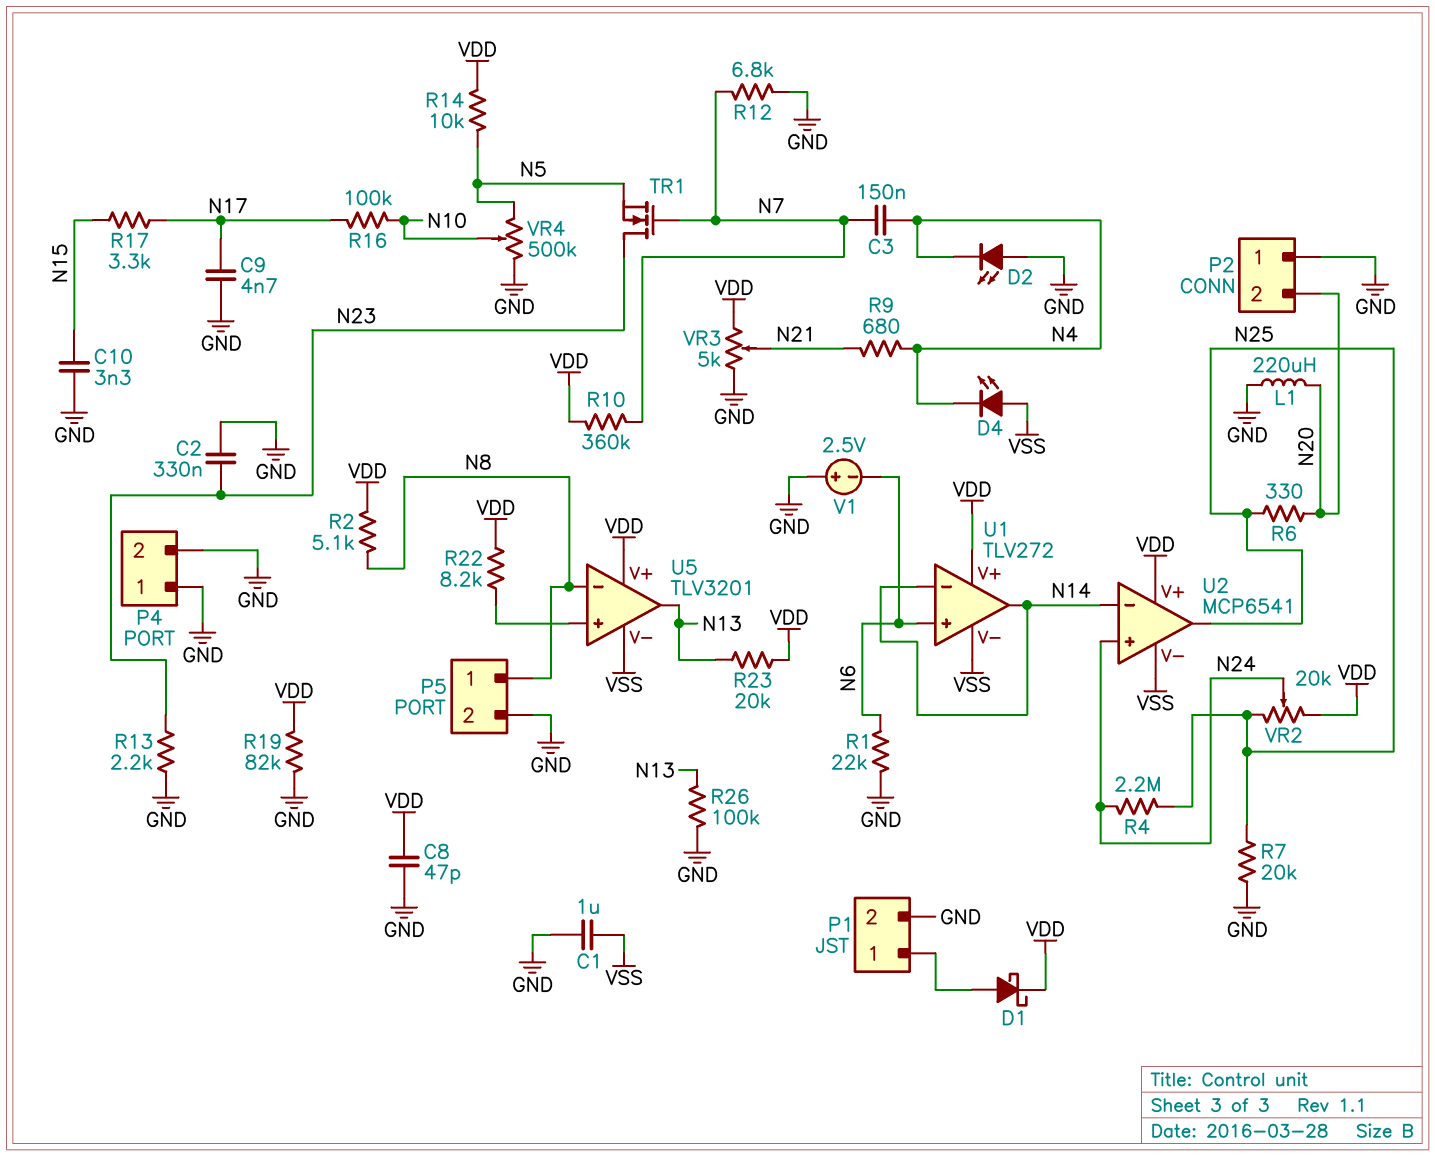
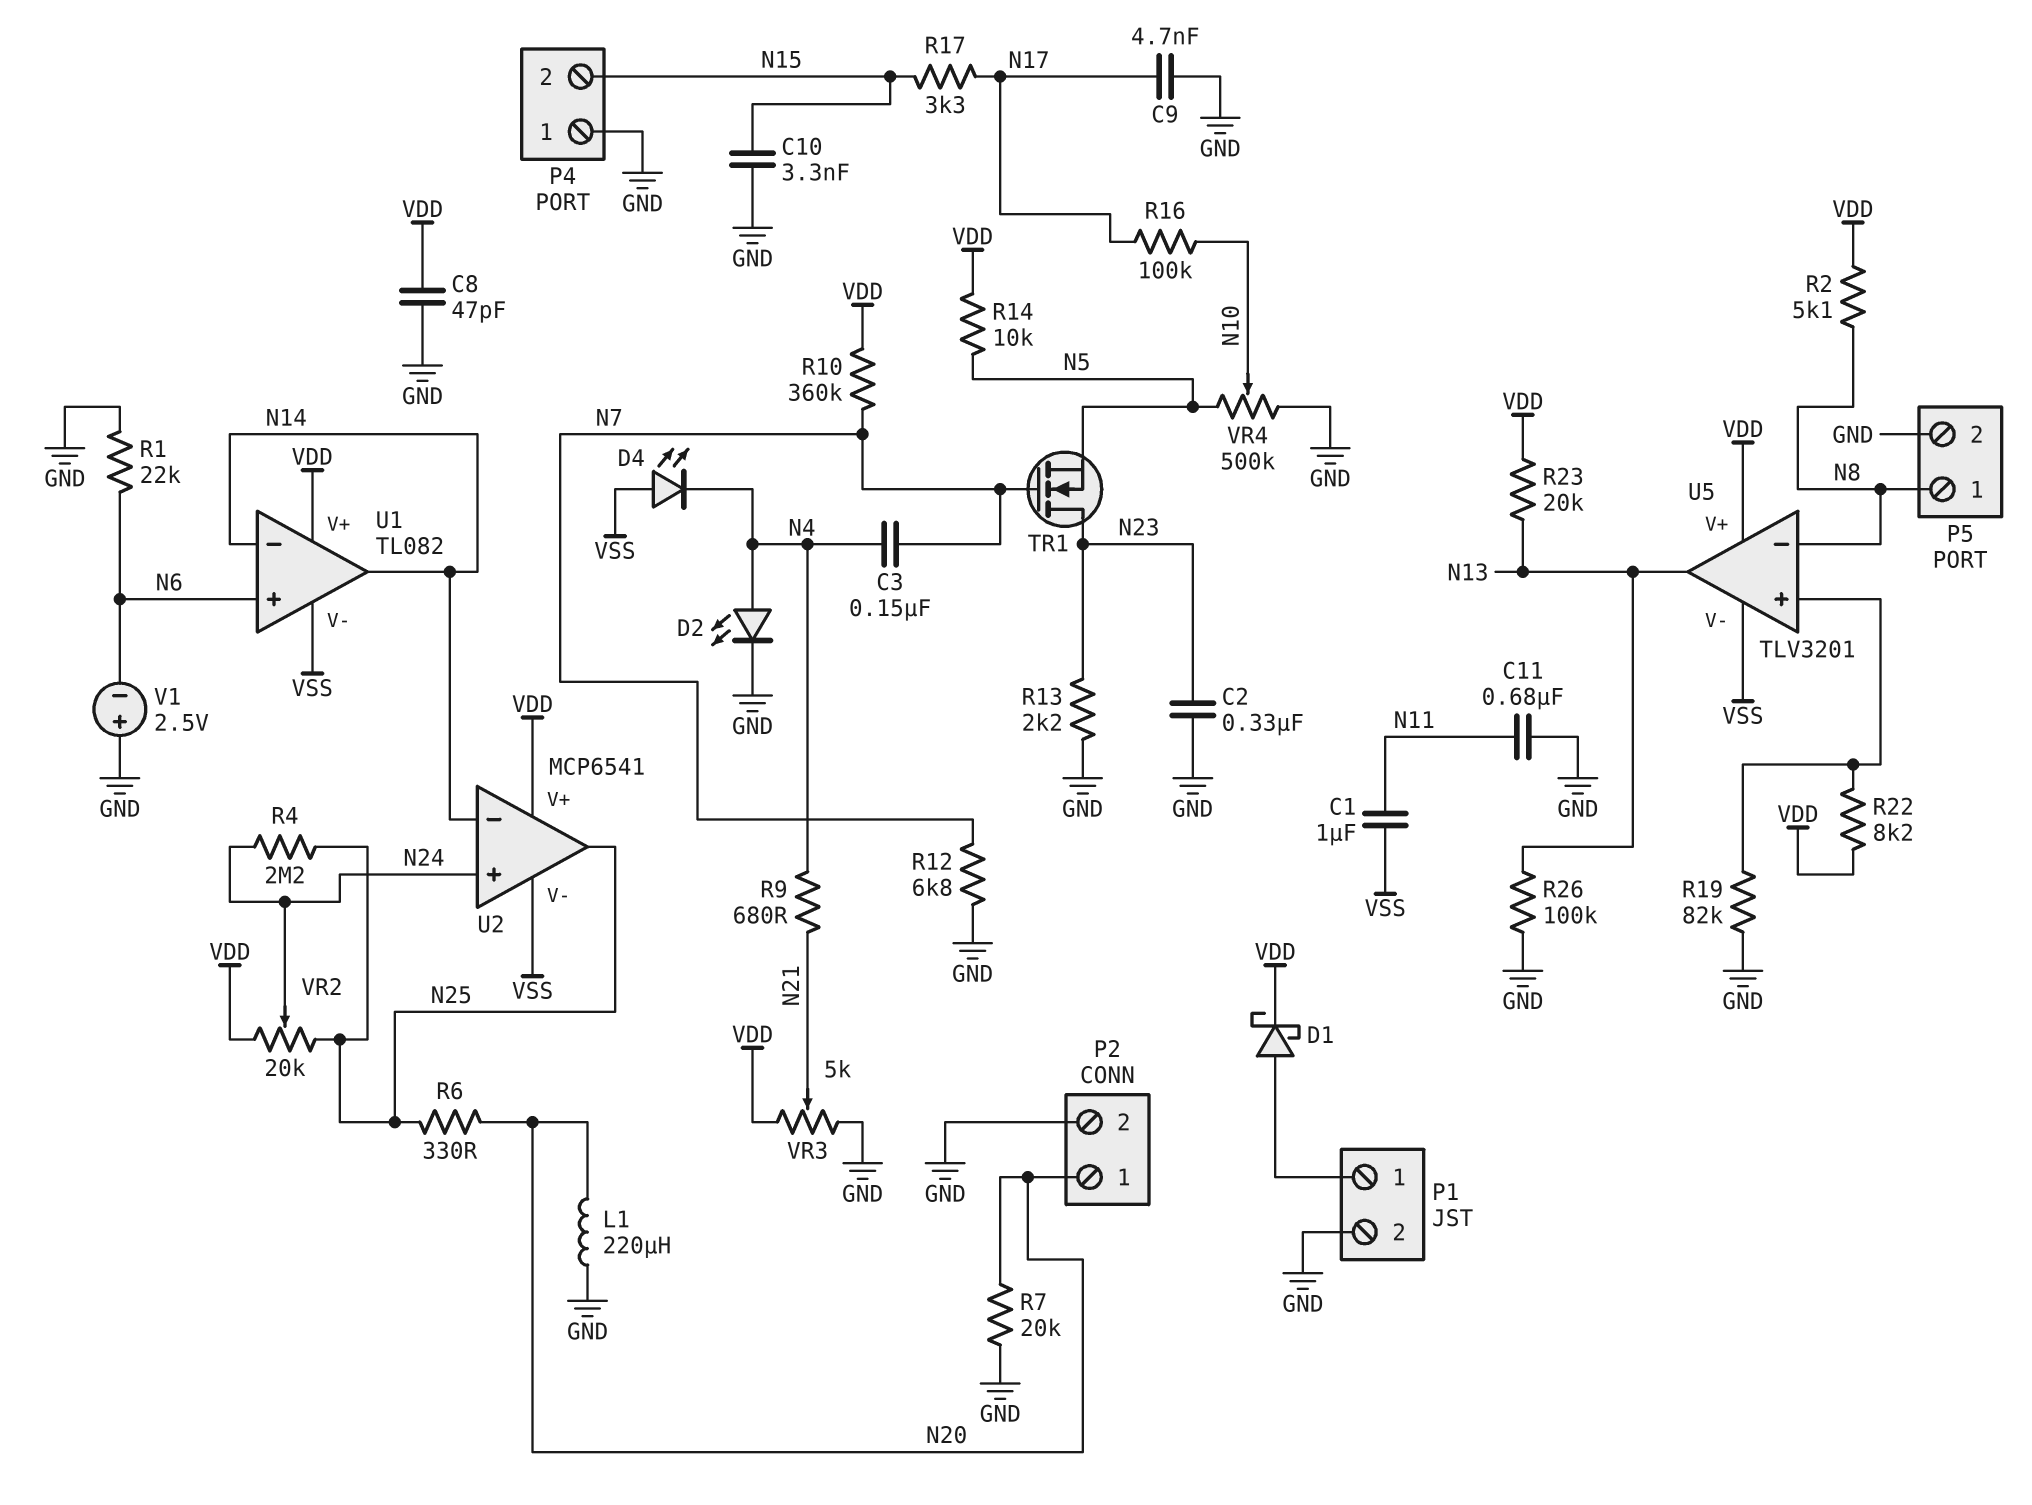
C1: 1uF (GND, VSS) -> 1uF (N11, VSS)
C11: none -> 680nF (GND, N11)
D2: LED (A GND, K N4) -> LED (A N4, K GND)
P2 pin 1: GND -> N20
P2 pin 2: N20 -> GND
P4 pin 2: GND -> N15
R7: 20k (GND, N25) -> 20k (GND, N20)
R19: 82k (GND, VDD) -> 82k (GND, U5/in+)
U1: TLV272 -> TL082

